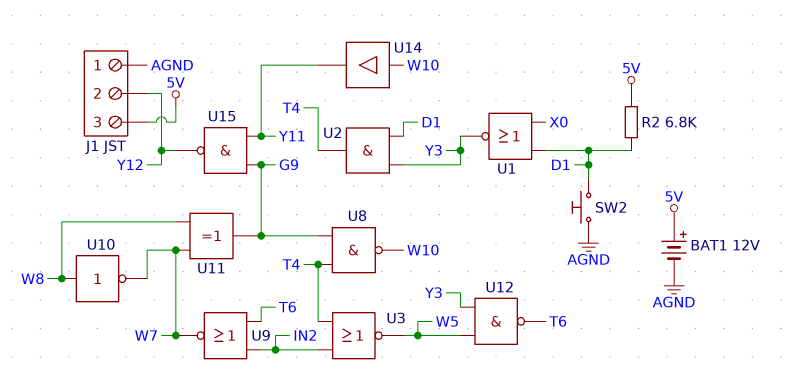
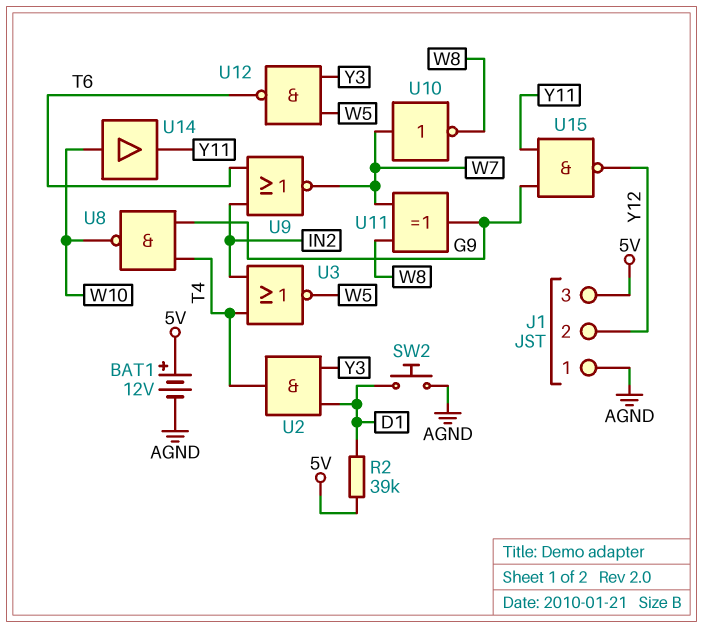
R2: 6.8k (5V, D1) -> 39k (5V, D1)
U1: NOR (in D1, in X0, out Y3) -> none
U10: NOT (in W8, out W7) -> NOT (in W7, out W8)

